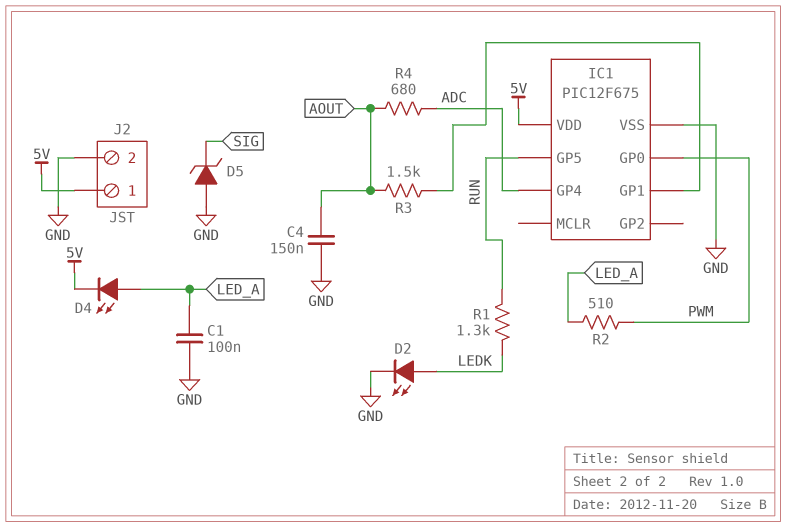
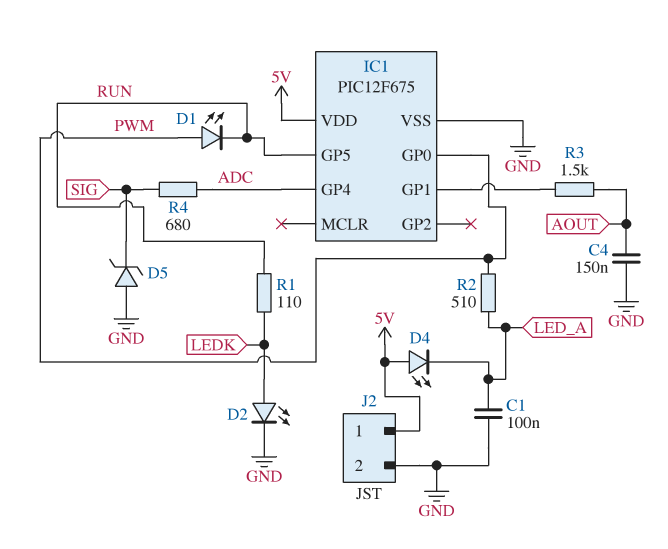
D1: none -> LED (A PWM, K RUN)
D4: LED (A LED_A, K 5V) -> LED (A 5V, K LED_A)
R1: 1.3k (LEDK, RUN) -> 110 (LEDK, RUN)
R4: 680 (ADC, AOUT) -> 680 (ADC, SIG)

